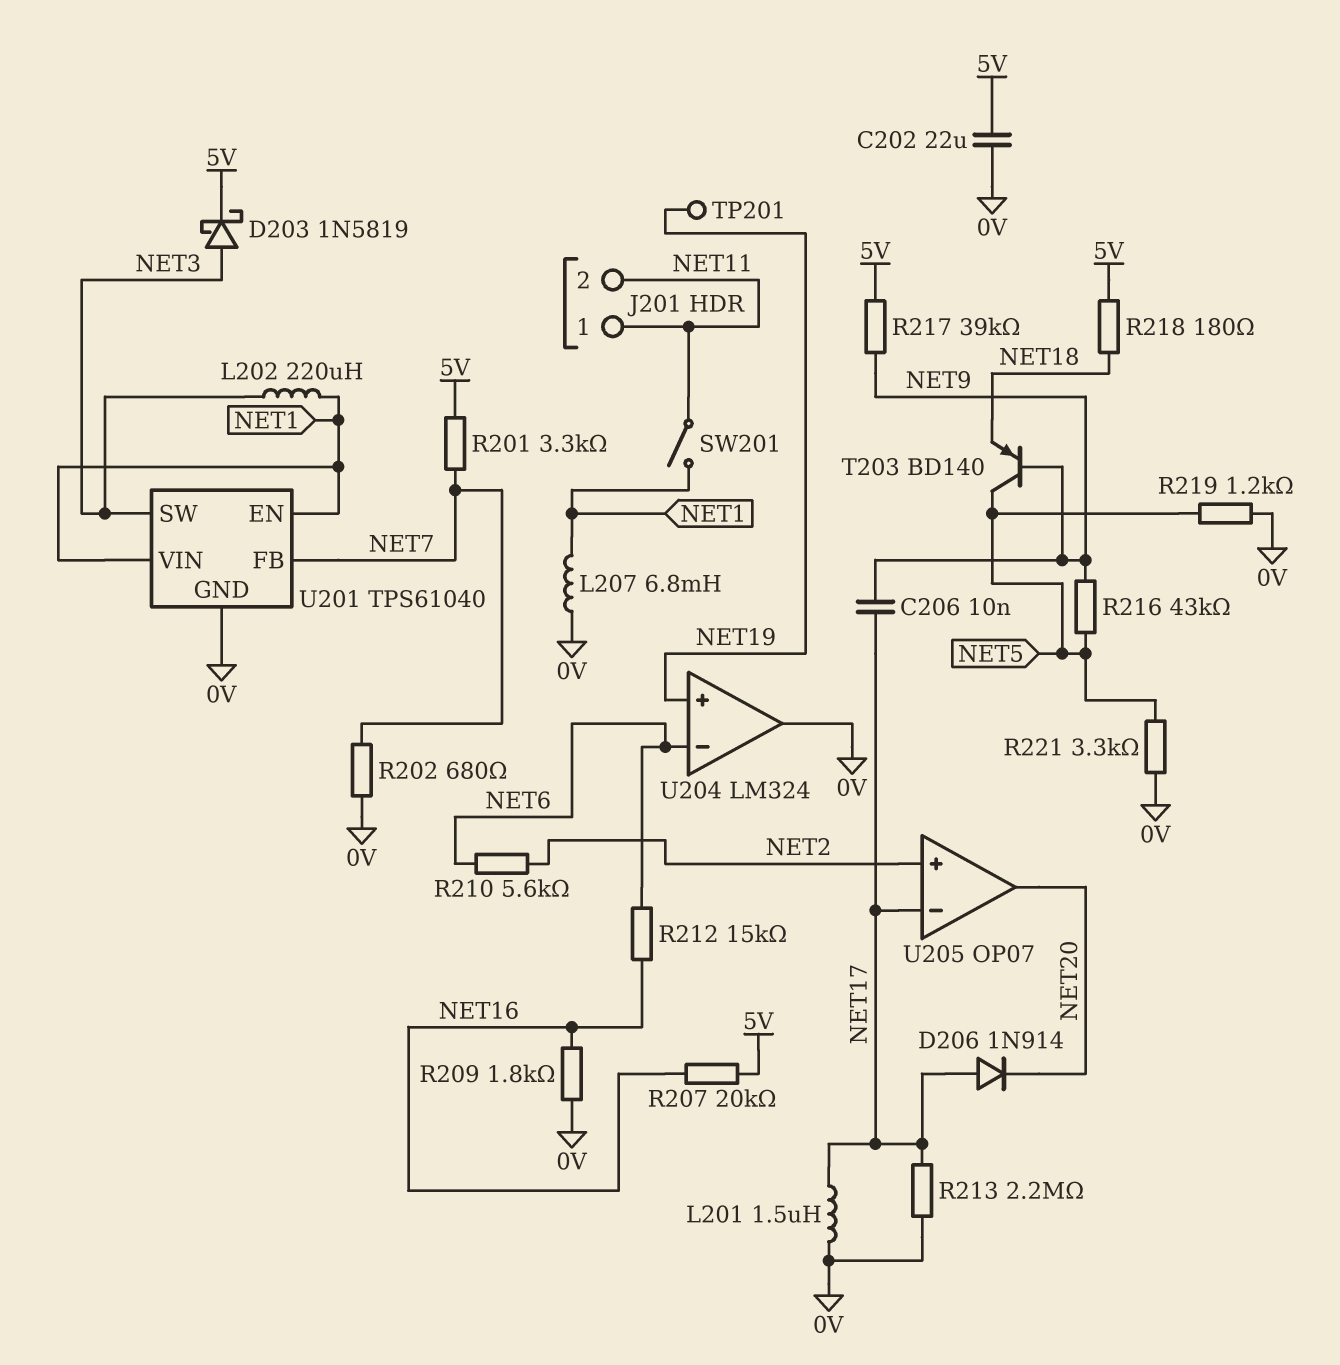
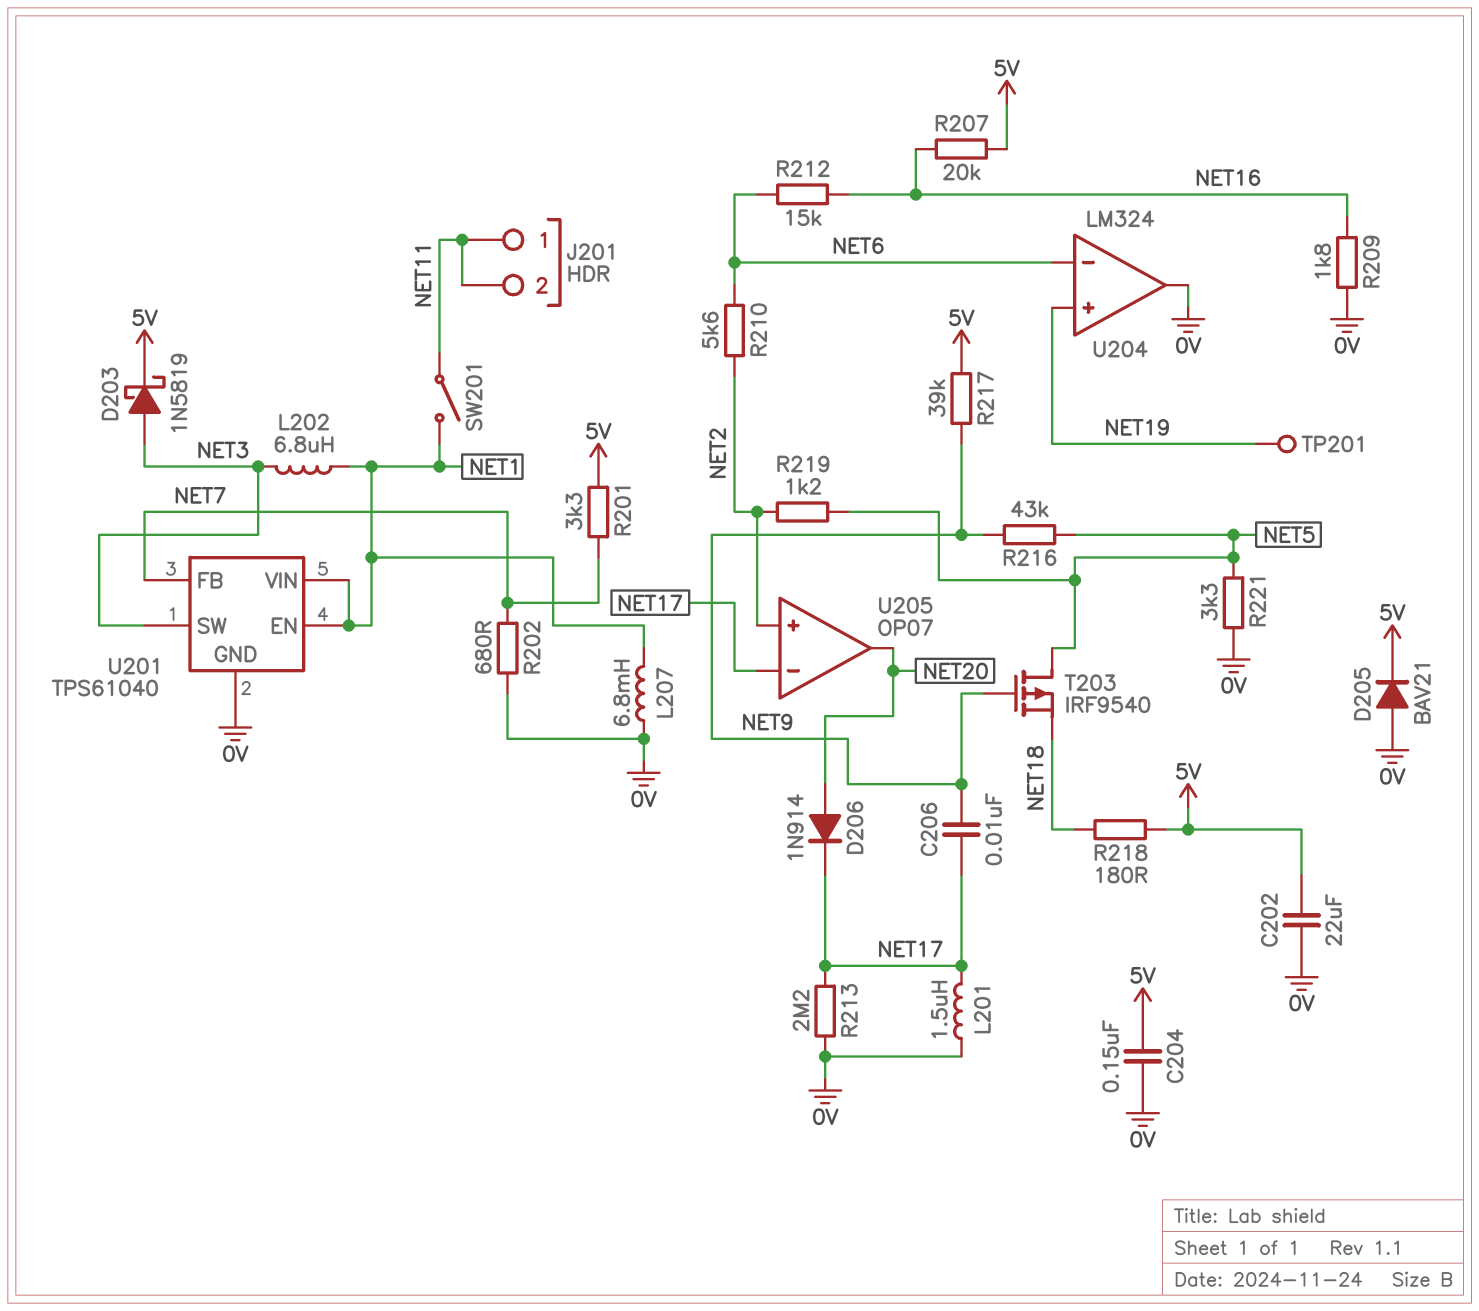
C204: none -> 150nF (0V, 5V)
D205: none -> diode BAV21 (A 0V, K 5V)
D206: diode 1N914 (A NET17, K NET20) -> diode 1N914 (A NET20, K NET17)
L202: 220uH (NET1, NET3) -> 6.8uH (NET1, NET3)
R219: 1.2k (0V, NET5) -> 1.2k (NET2, NET5)
T203: PNP BD140 (B NET9, C NET5, E NET18) -> PMOS IRF9540 (G NET9, D NET5, S NET18)

